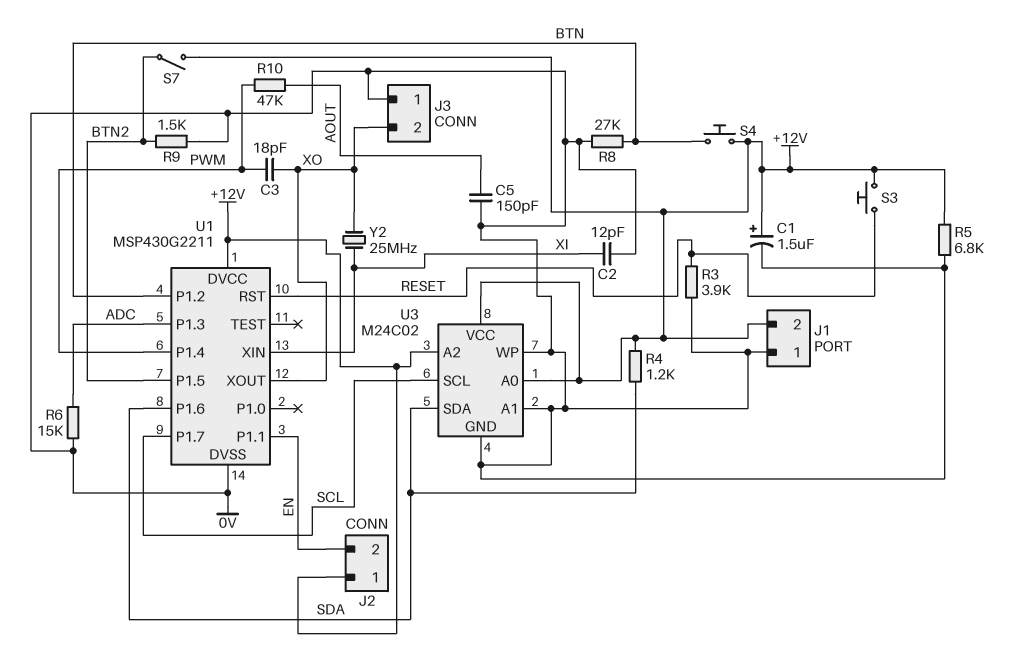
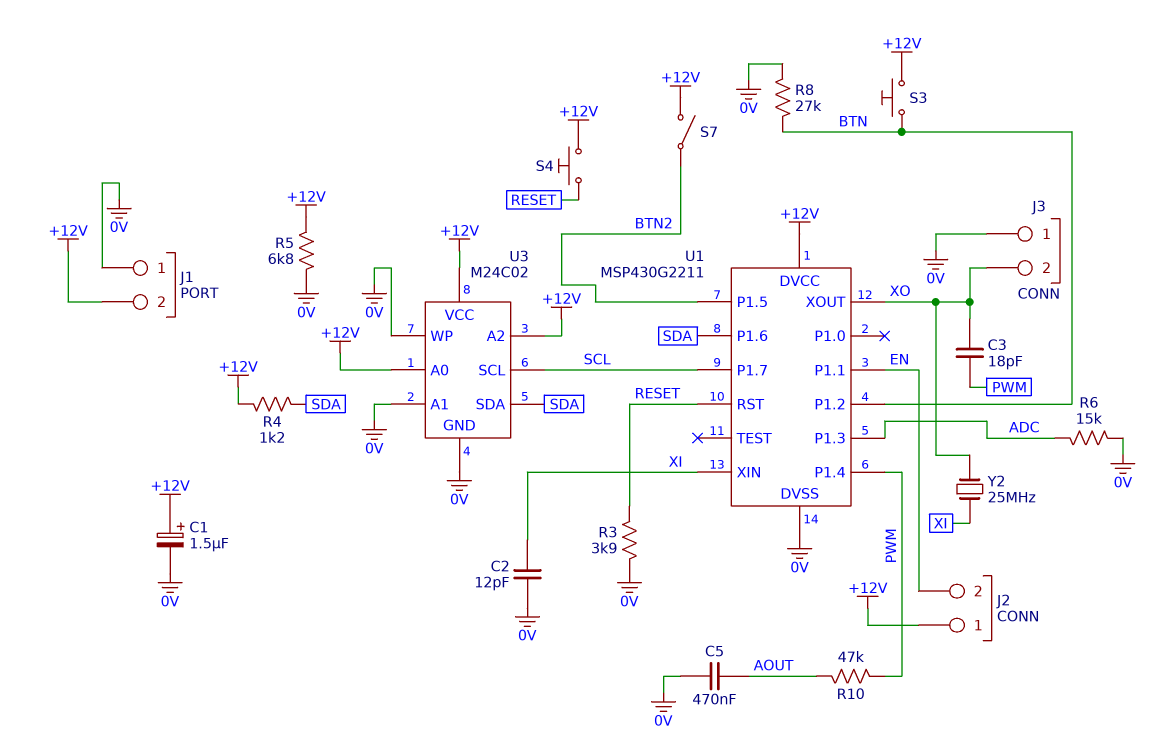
C5: 150pF (0V, AOUT) -> 470nF (0V, AOUT)
R9: 1.5k (0V, BTN2) -> none
S3: button (+12V, RESET) -> button (+12V, BTN)
S4: button (+12V, BTN) -> button (+12V, RESET)

